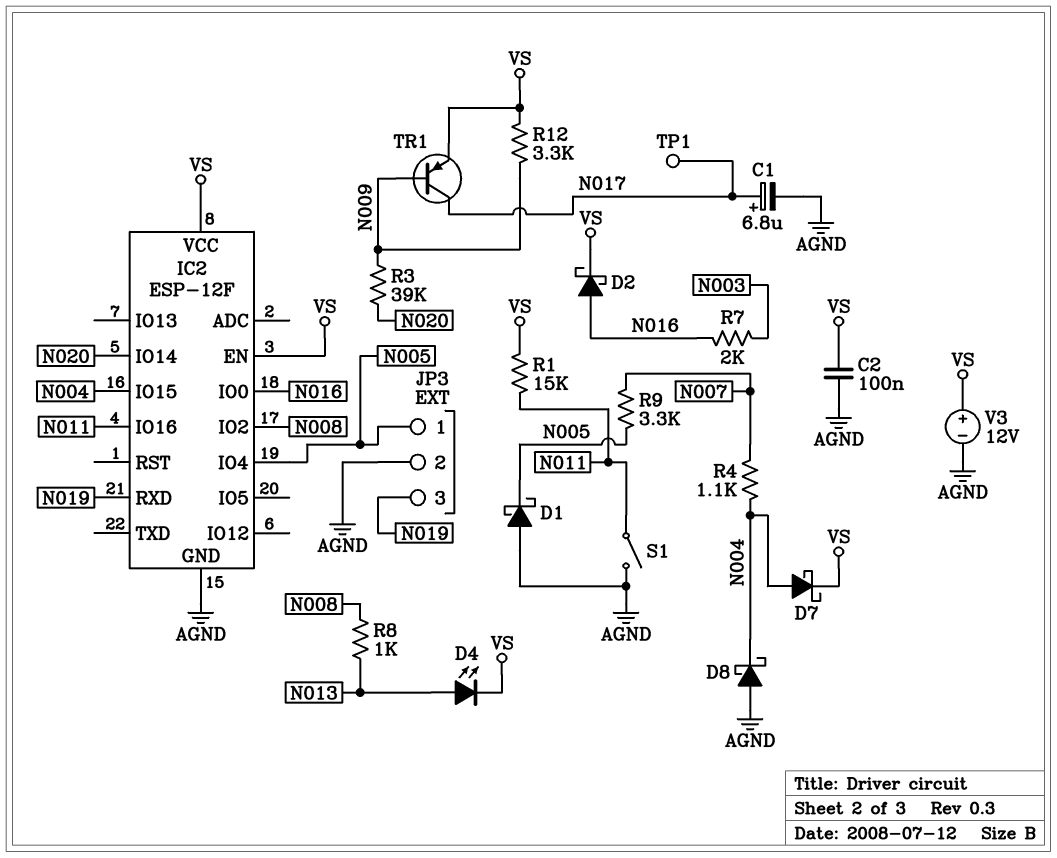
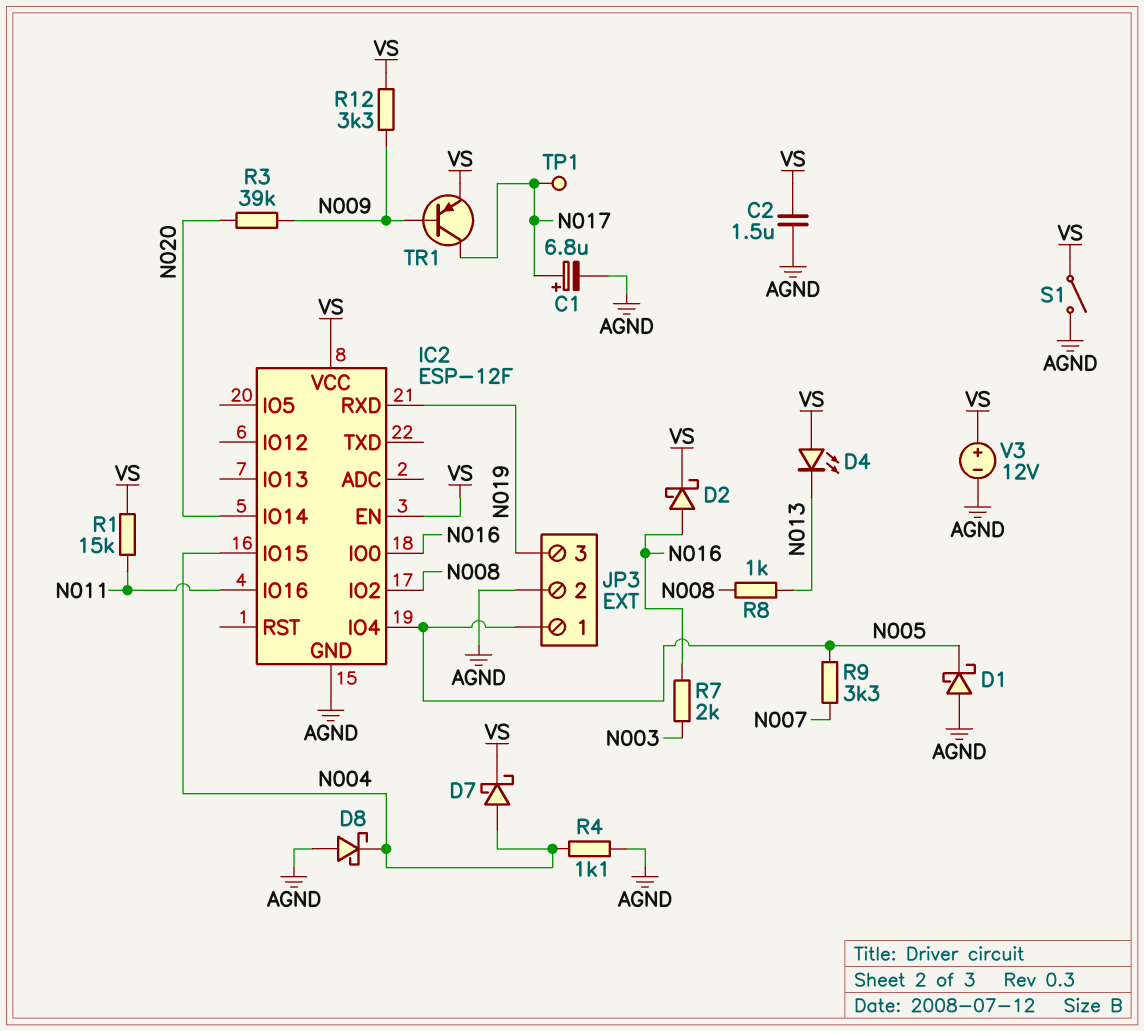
C2: 100nF (AGND, VS) -> 1.5uF (AGND, VS)
D4: LED (A N013, K VS) -> LED (A VS, K N013)
R4: 1.1k (N004, N007) -> 1.1k (AGND, N004)
S1: switch (AGND, N011) -> switch (AGND, VS)

